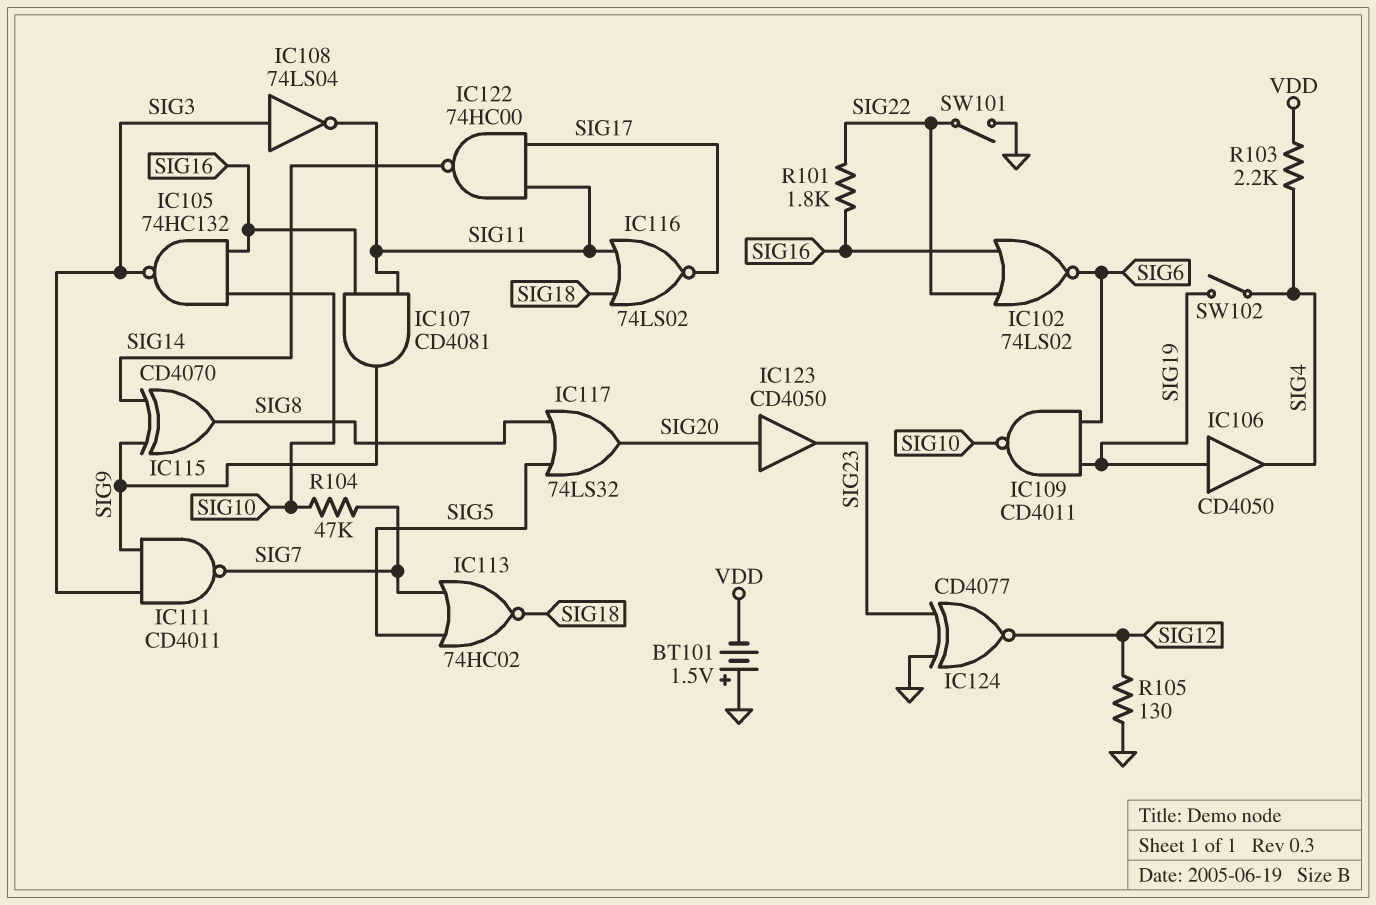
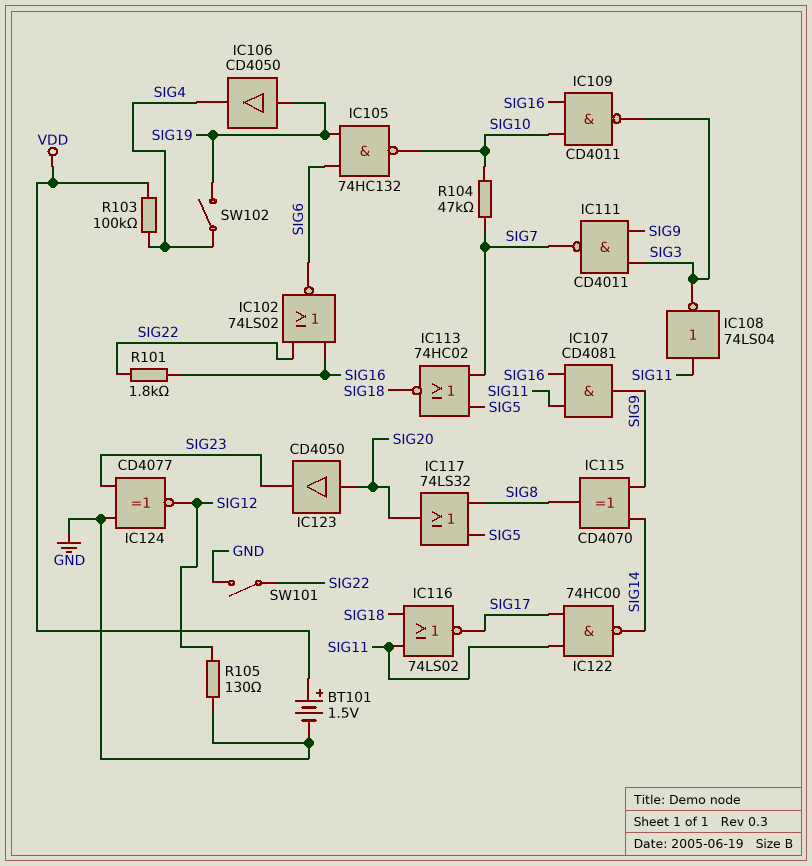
BT101: 1.5V (plus GND, minus VDD) -> 1.5V (plus VDD, minus GND)
IC105: NAND 74HC132 (in SIG10, in SIG16, out SIG3) -> NAND 74HC132 (in SIG6, in SIG19, out SIG10)
IC108: NOT 74LS04 (in SIG3, out SIG11) -> NOT 74LS04 (in SIG11, out SIG3)
IC109: NAND CD4011 (in SIG6, in SIG19, out SIG10) -> NAND CD4011 (in SIG10, in SIG16, out SIG3)
R103: 2.2k (SIG4, VDD) -> 100k (SIG4, VDD)

